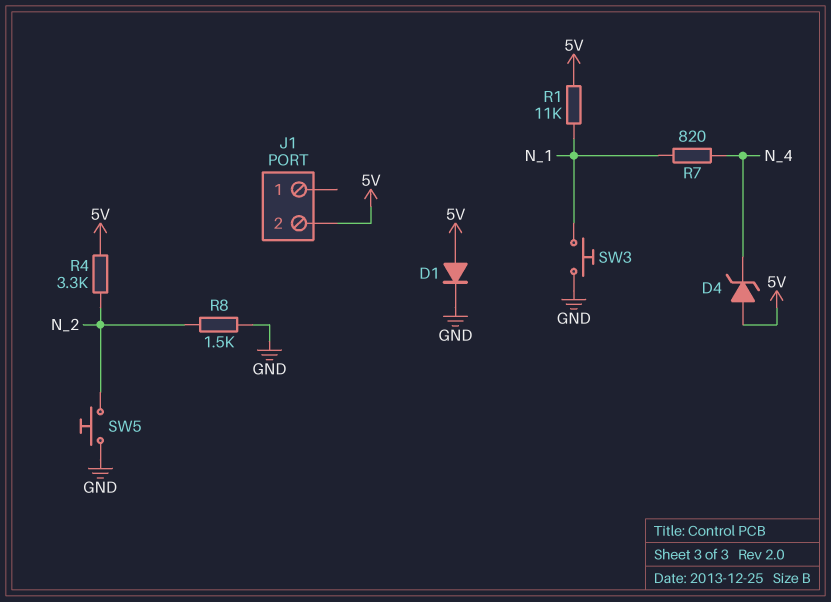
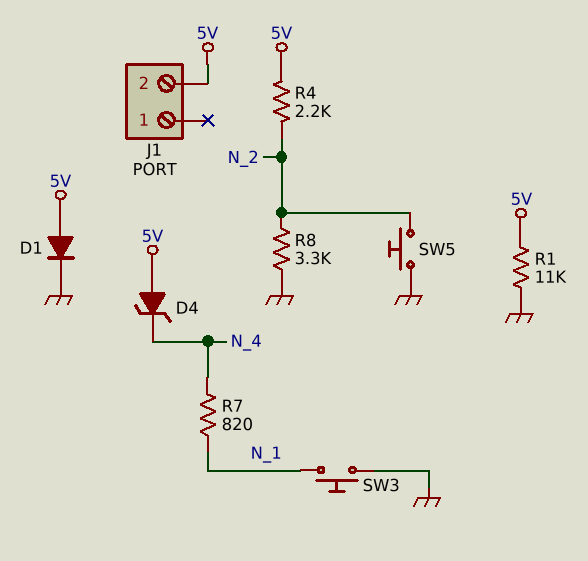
R1: 11k (5V, N_1) -> 11k (5V, GND)
R4: 3.3k (5V, N_2) -> 2.2k (5V, N_2)
R8: 1.5k (GND, N_2) -> 3.3k (GND, N_2)

